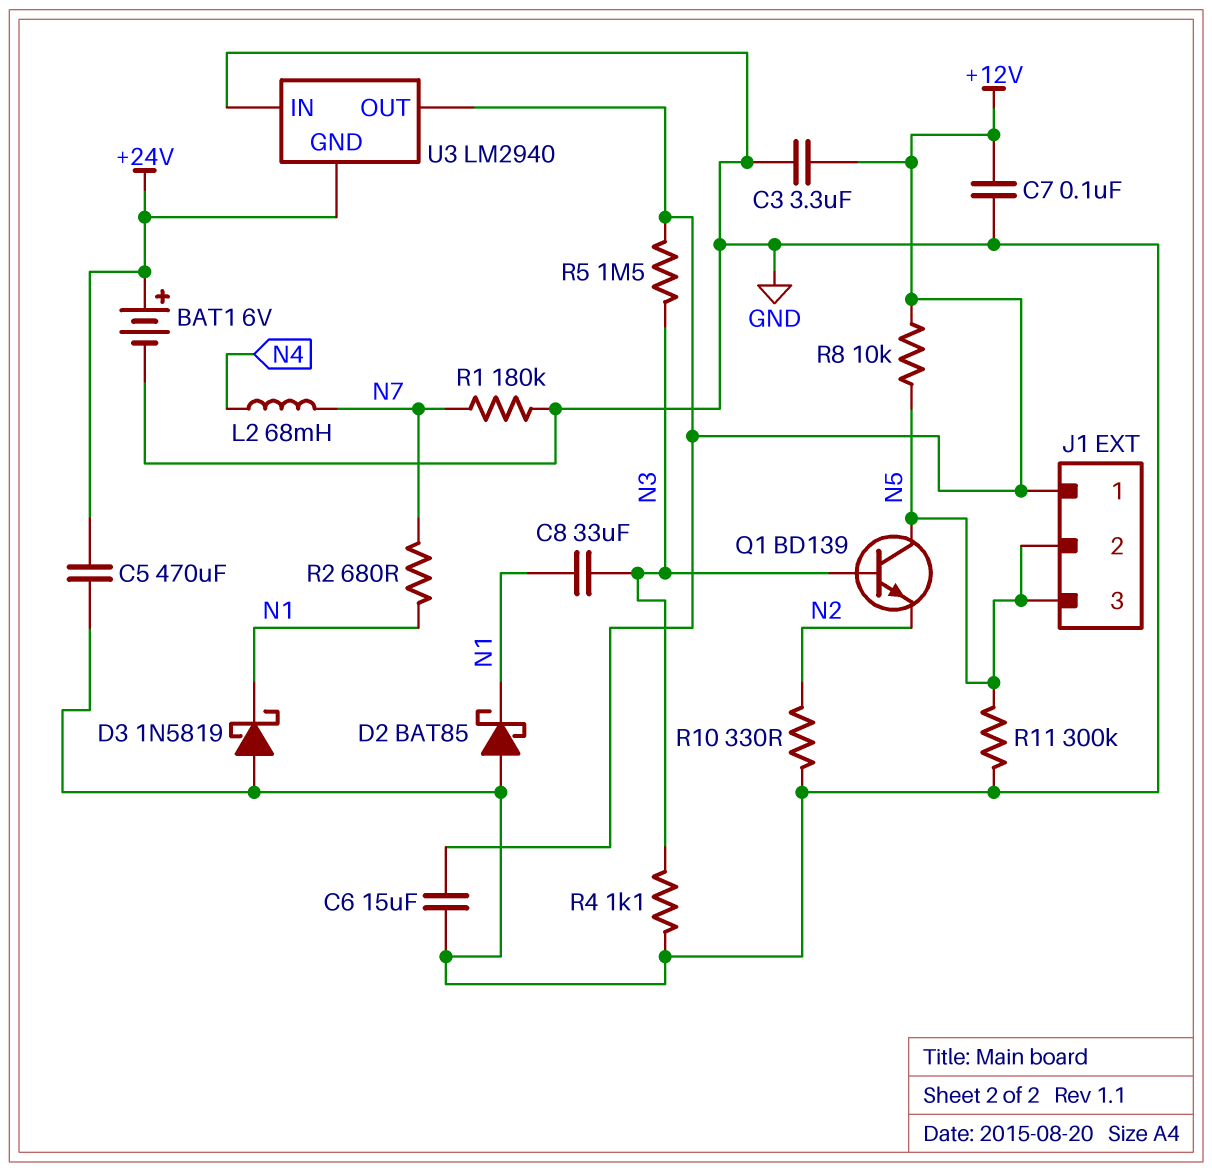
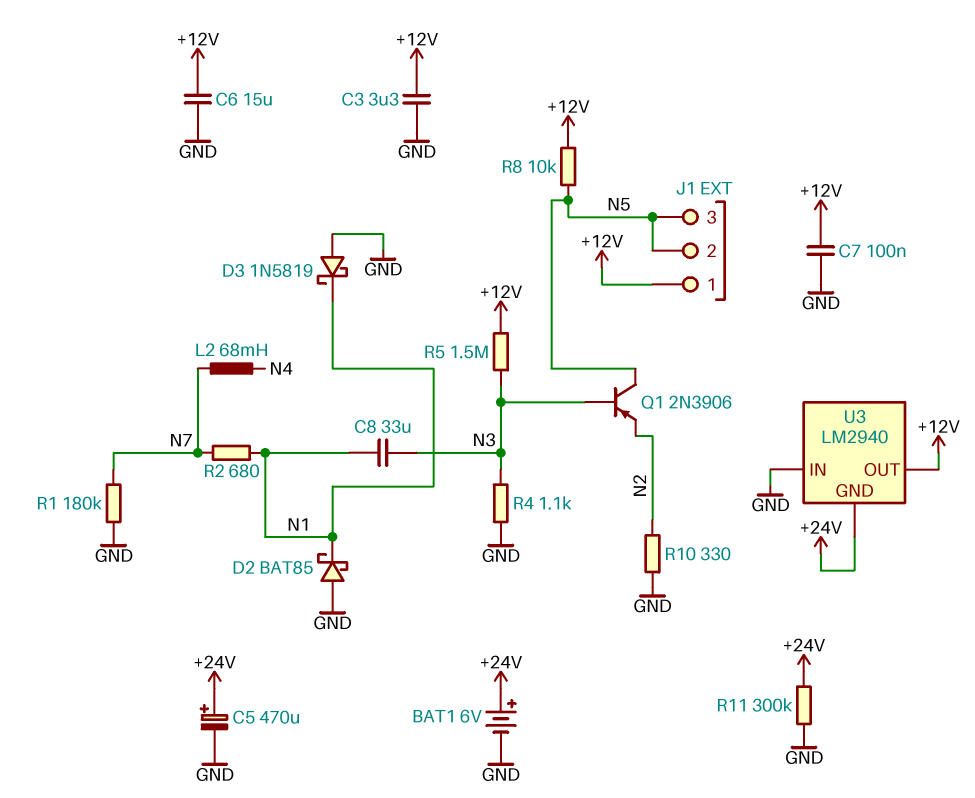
C5: 470uF (+24V, GND) -> 470uF (plus +24V, minus GND)
Q1: NPN BD139 (B N3, C N5, E N2) -> PNP 2N3906 (B N3, C N5, E N2)
R11: 300k (GND, N5) -> 300k (+24V, GND)

